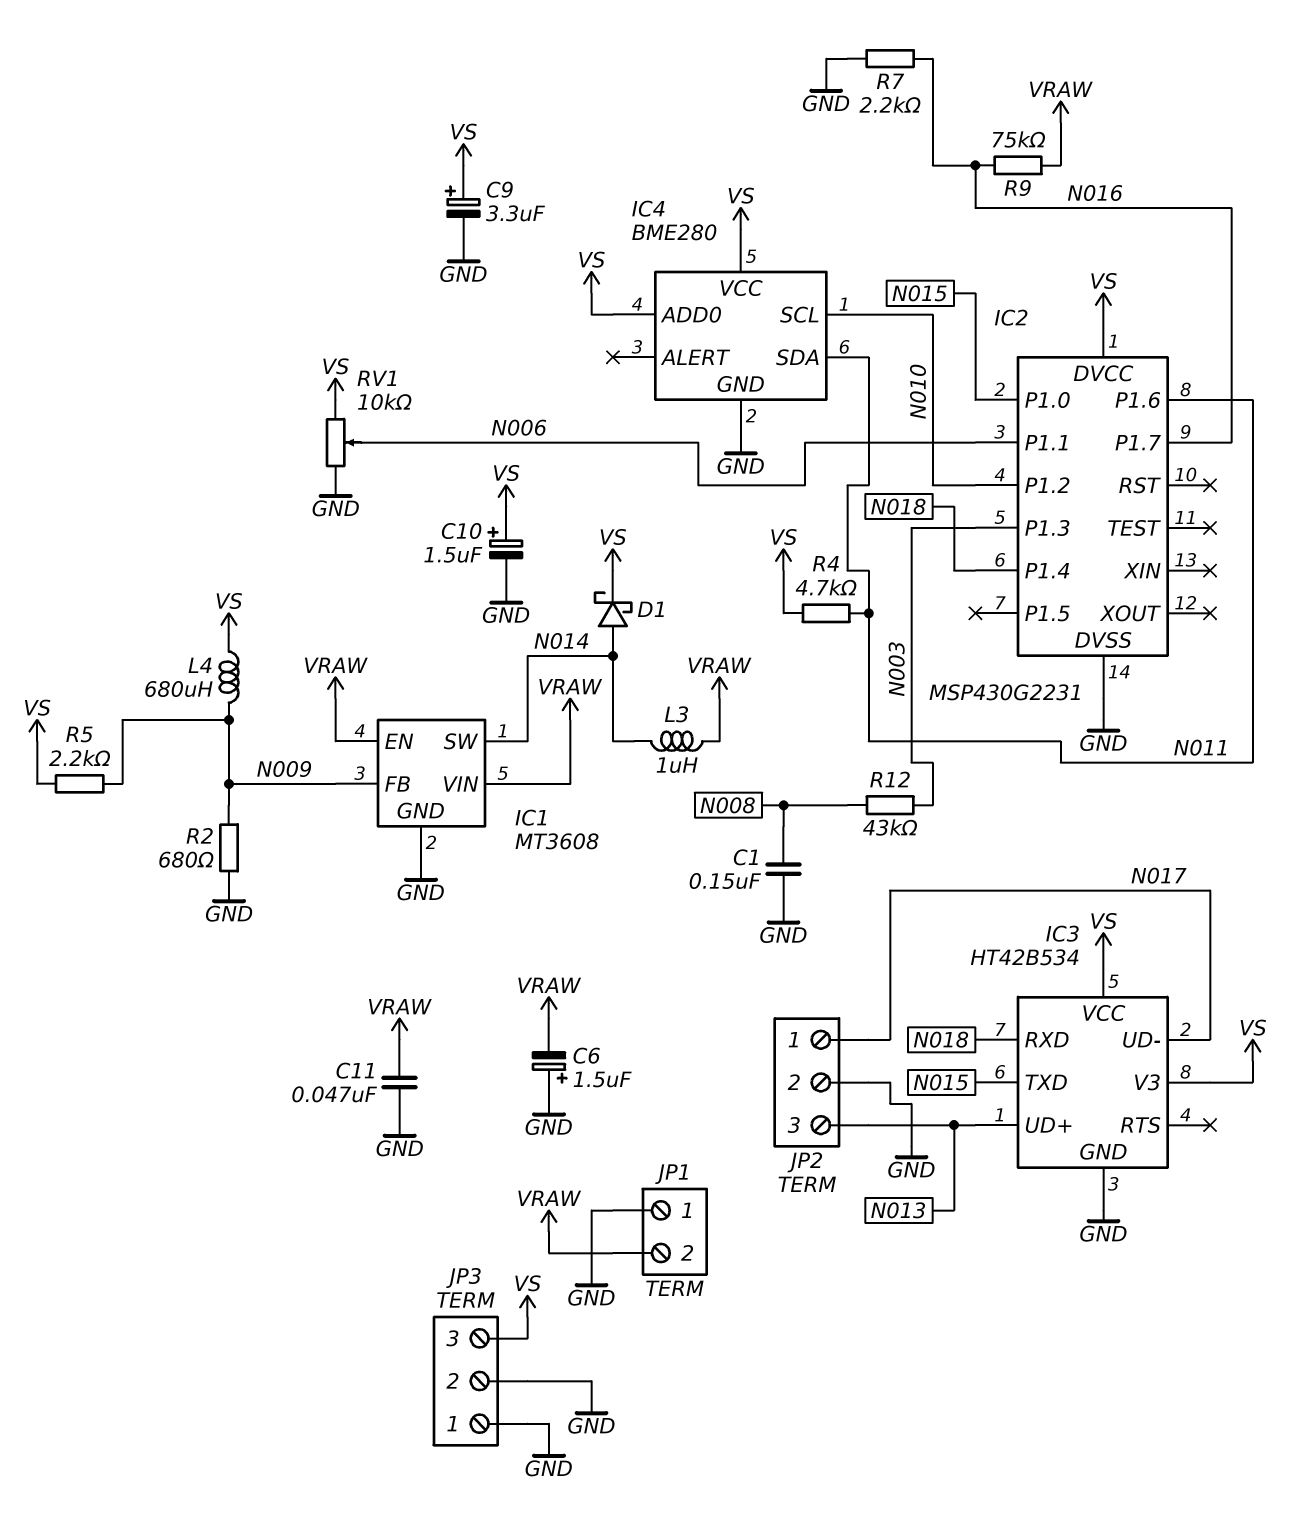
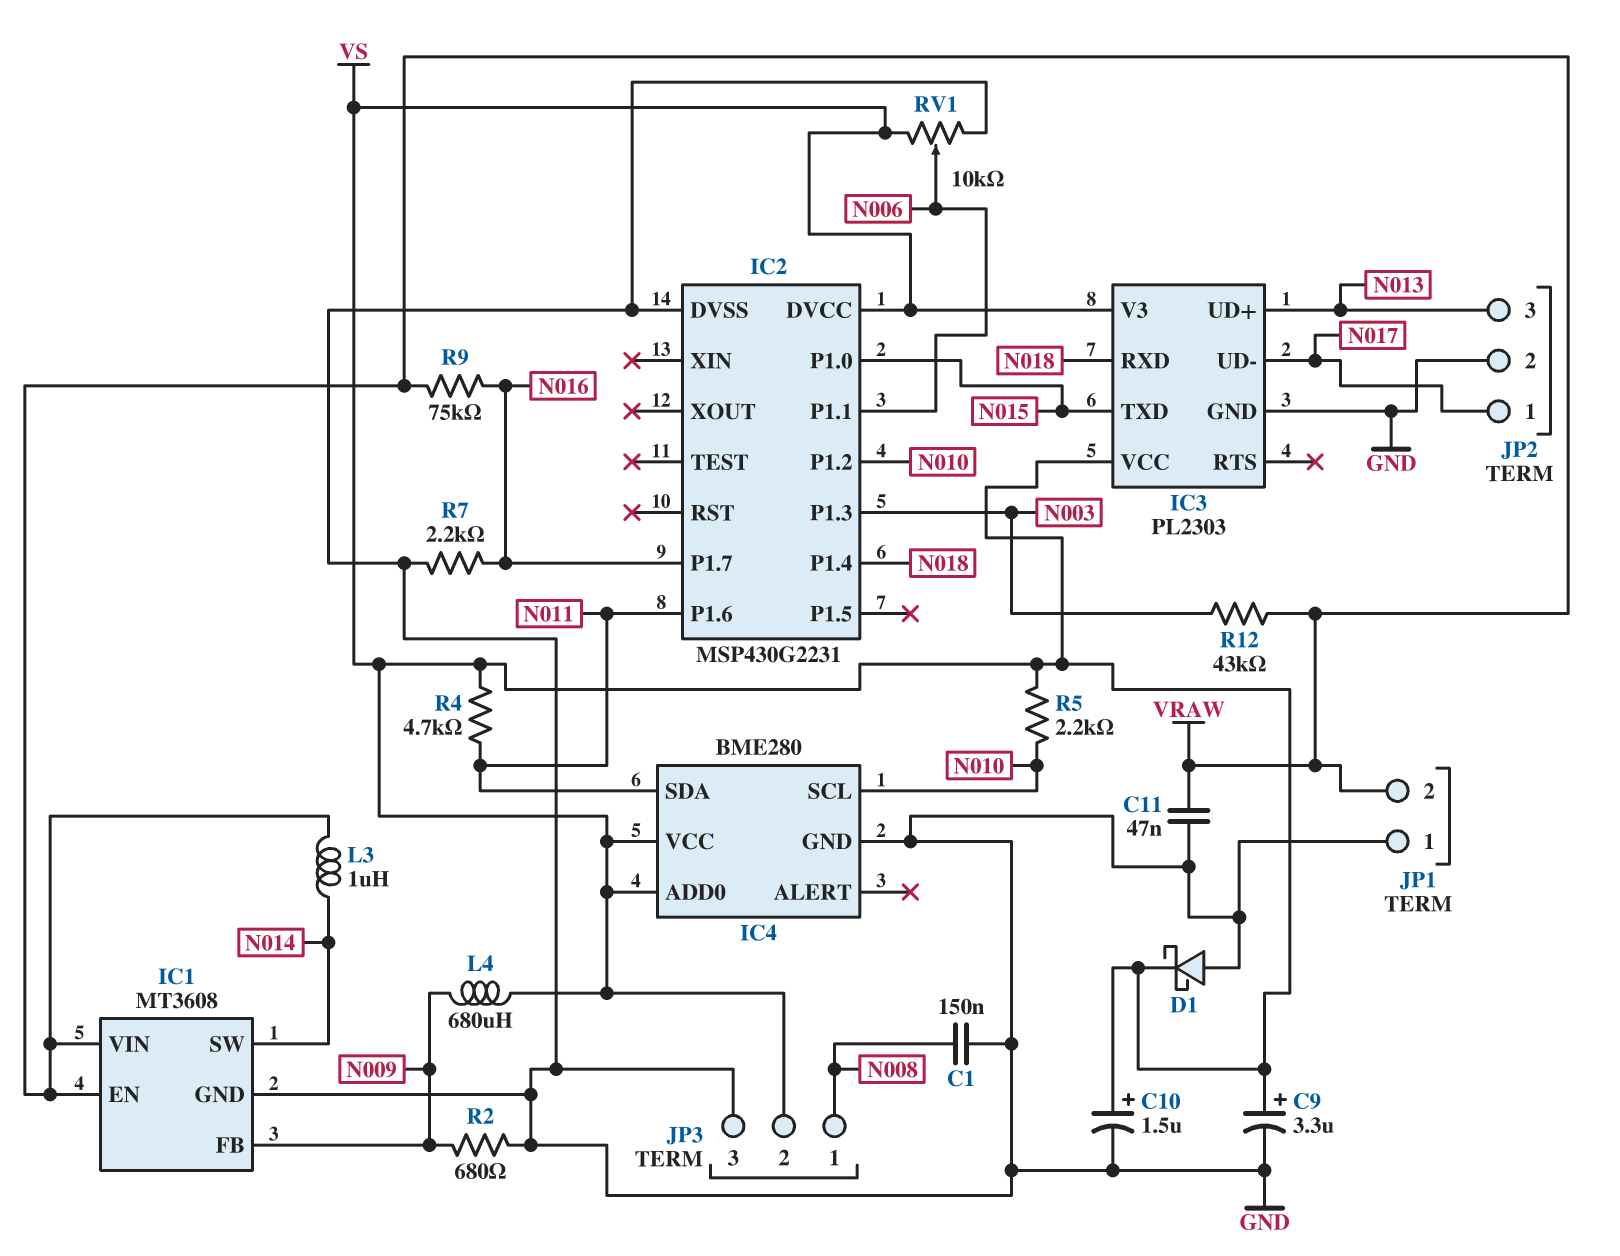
C6: 1.5uF (plus GND, minus VRAW) -> none
D1: schottky (A N014, K VS) -> schottky (A GND, K VS)
IC3: HT42B534 -> PL2303
JP3 pin 1: GND -> N008
JP3 pin 2: GND -> VS
JP3 pin 3: VS -> GND
R5: 2.2k (N009, VS) -> 2.2k (N010, VS)
R12: 43k (N003, N008) -> 43k (N003, VRAW)

